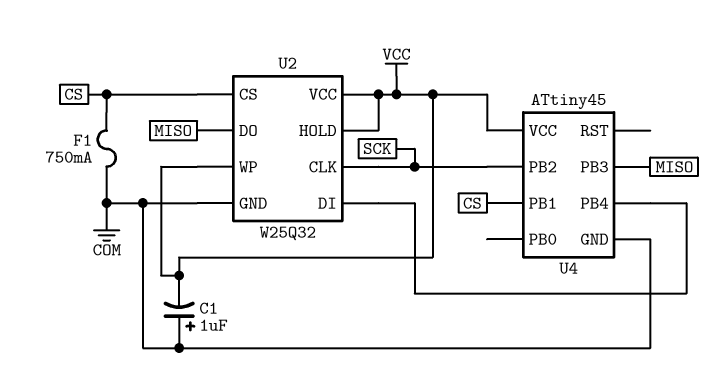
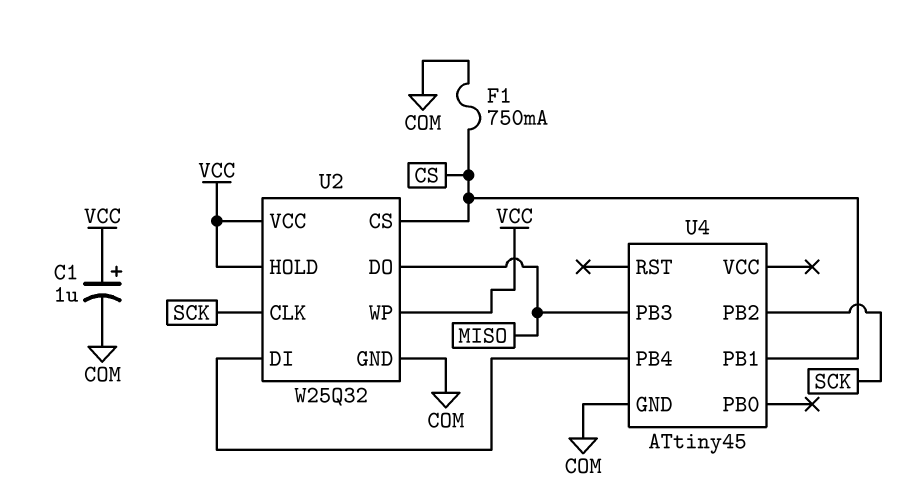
C1: 1uF (plus COM, minus VCC) -> 1uF (plus VCC, minus COM)
U4 pin VCC: VCC -> none

